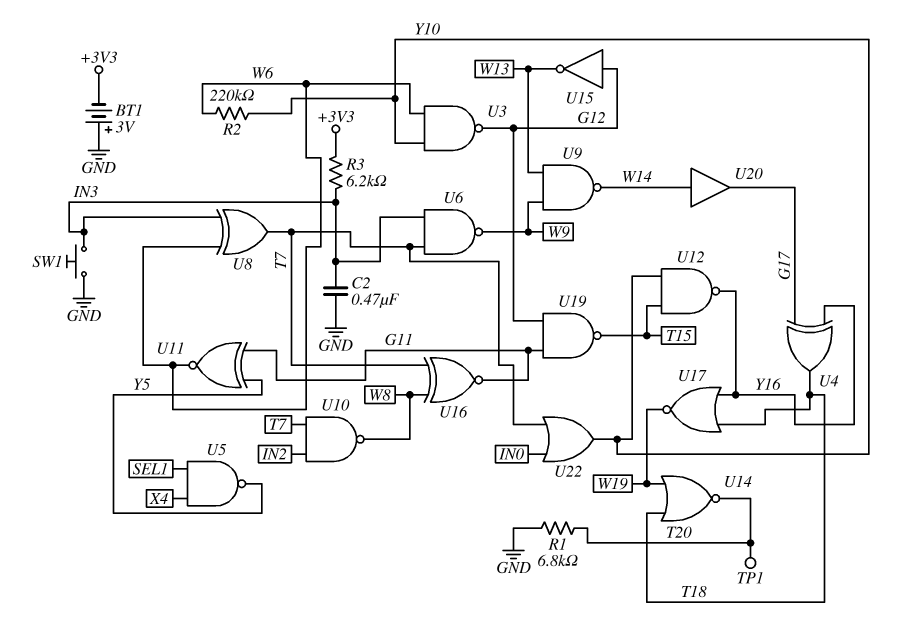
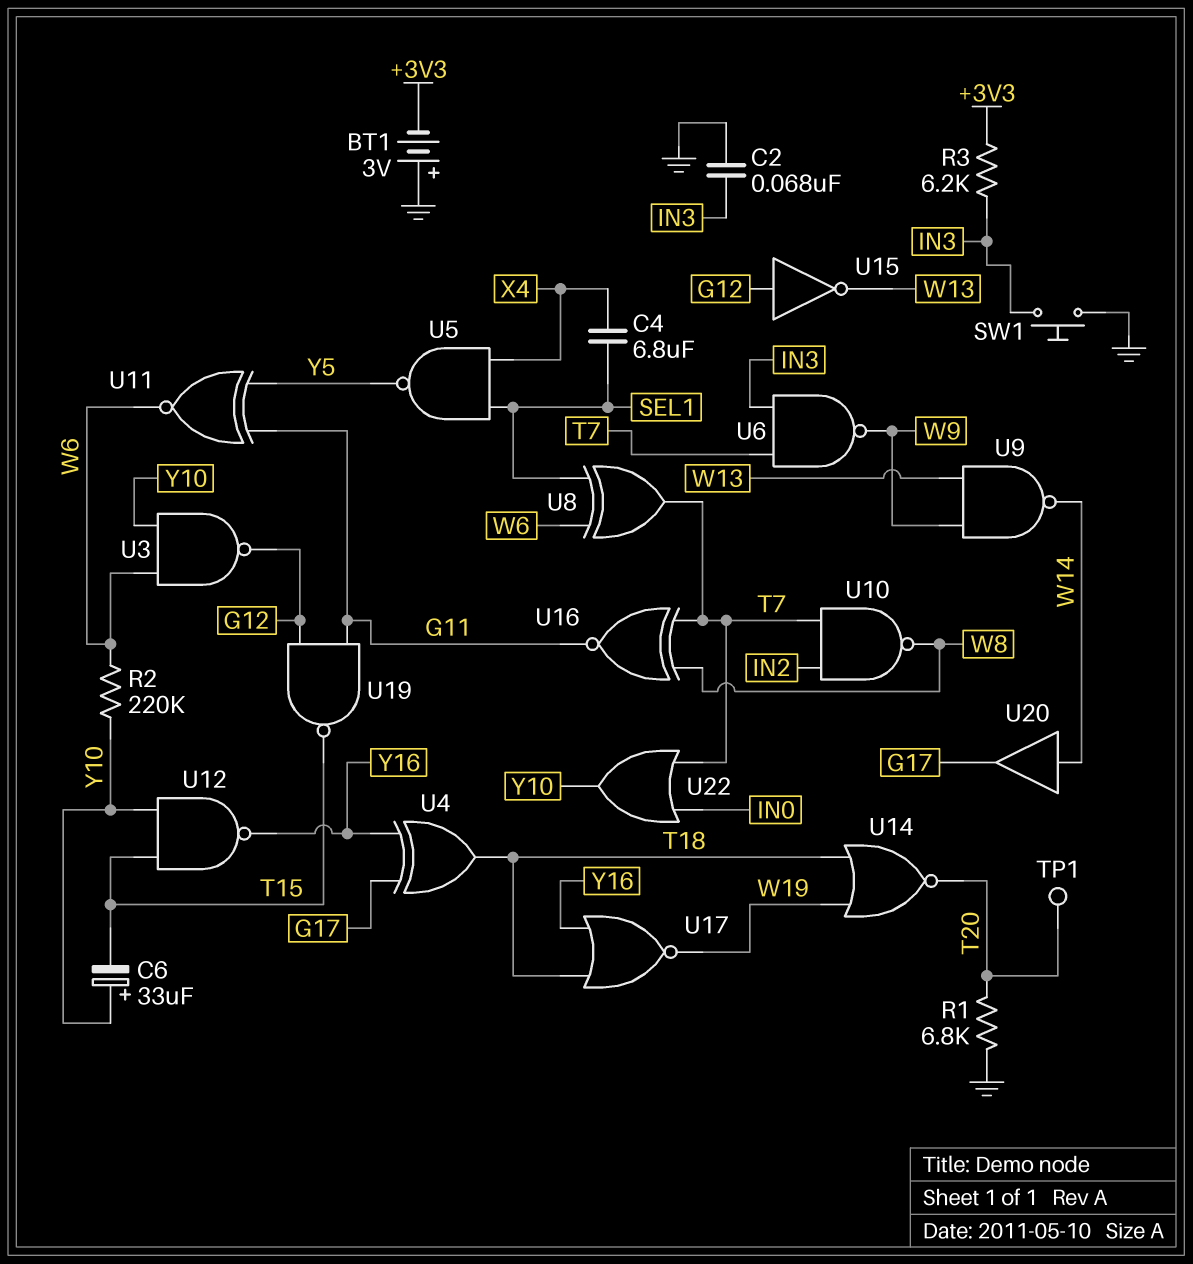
C2: 470nF (GND, IN3) -> 68nF (GND, IN3)
C4: none -> 6.8uF (SEL1, X4)
C6: none -> 33uF (plus Y10, minus T15)
U8: XOR (in IN3, in W6, out T7) -> XOR (in SEL1, in W6, out T7)

